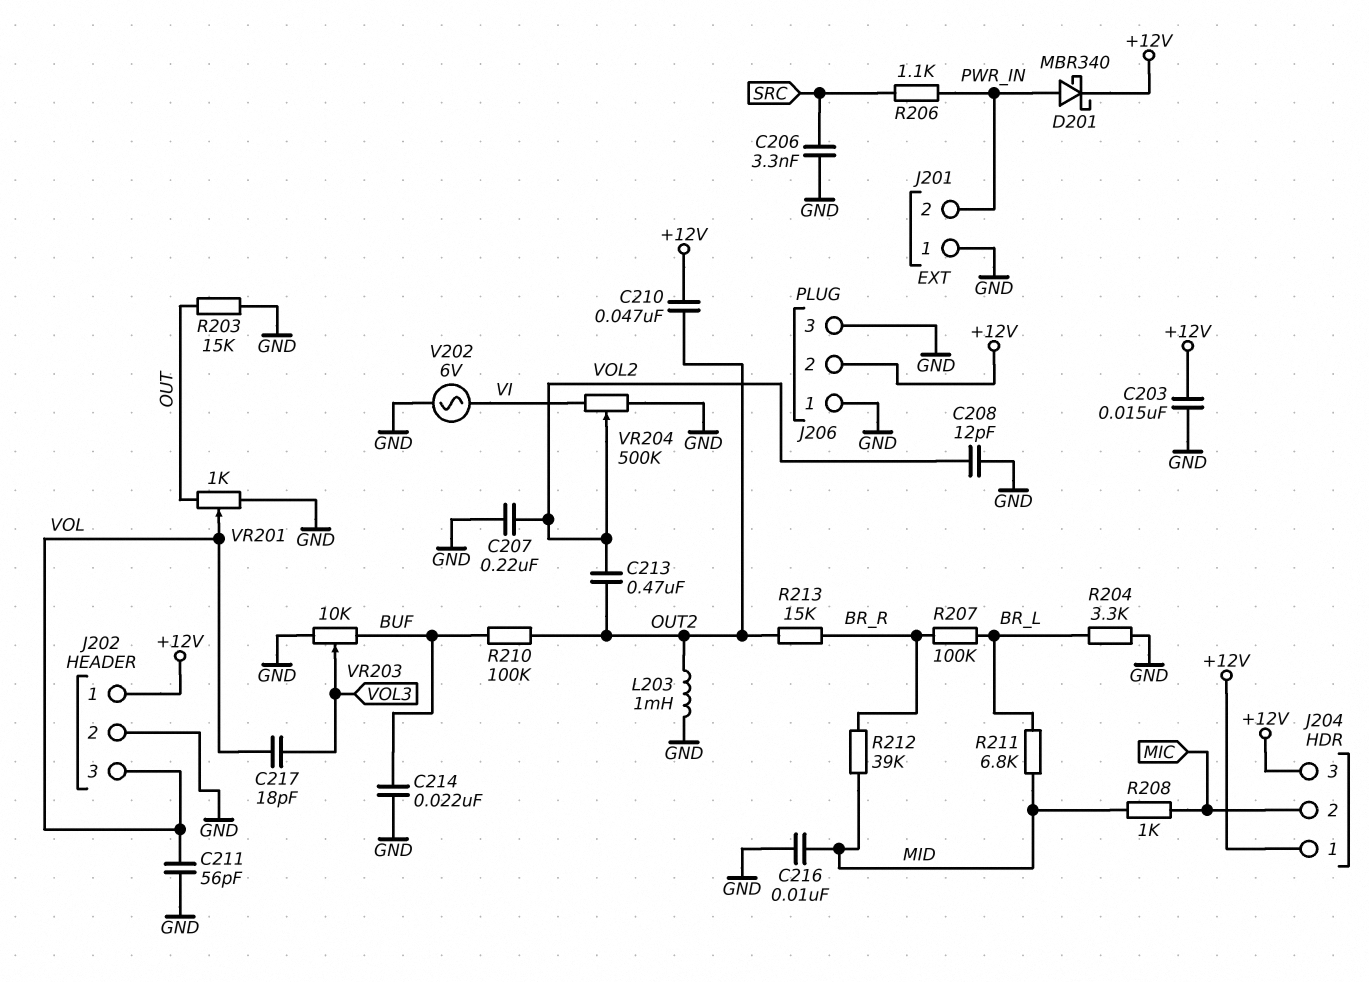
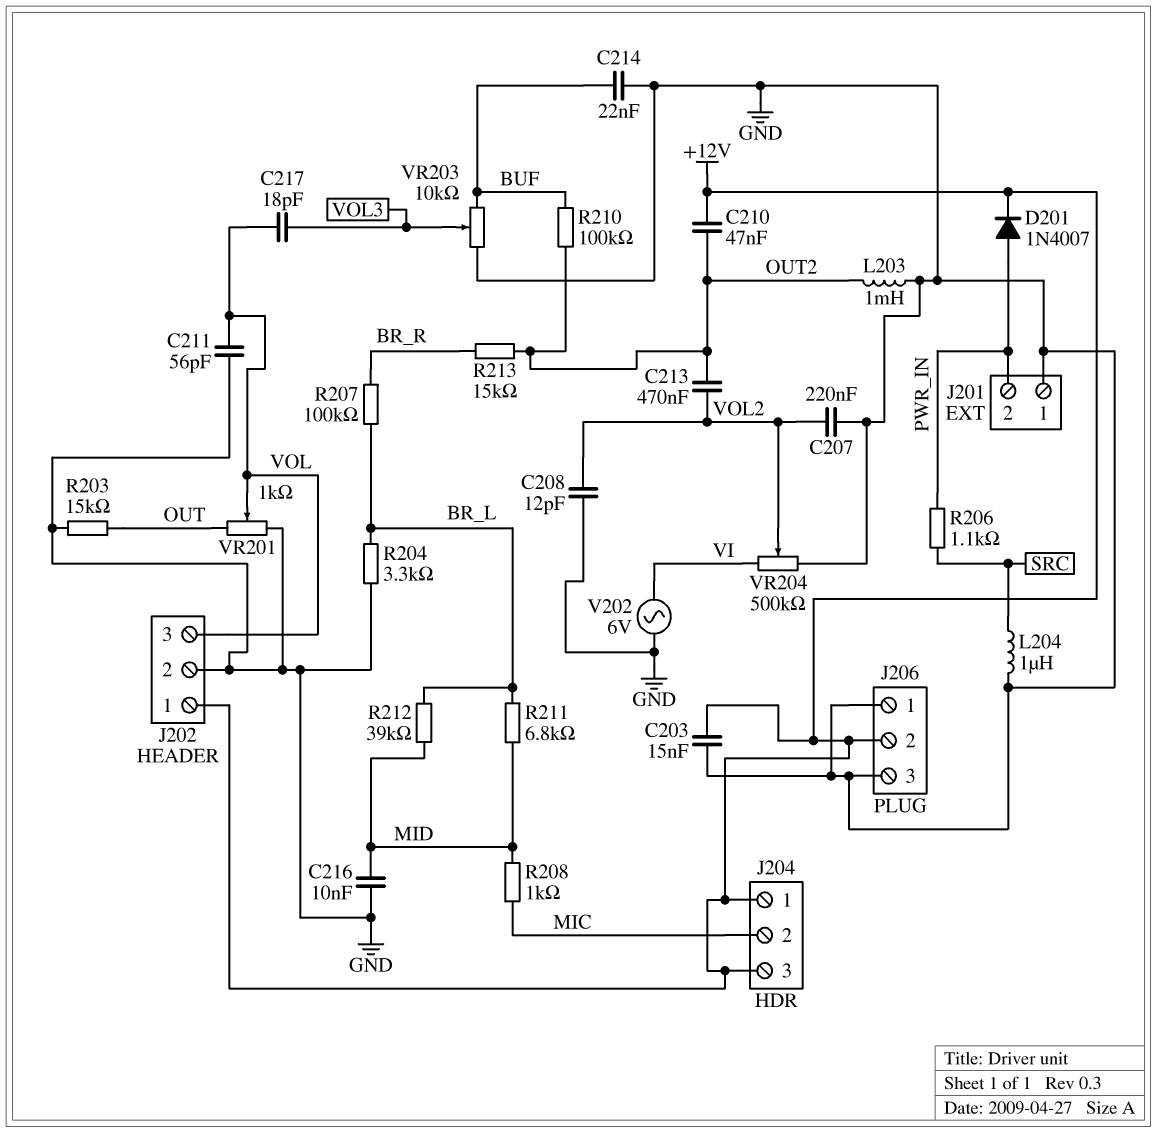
C206: 3.3nF (GND, SRC) -> none
D201: schottky MBR340 (A PWR_IN, K +12V) -> diode 1N4007 (A PWR_IN, K +12V)
L204: none -> 1uH (GND, SRC)
R212: 39k (BR_R, MID) -> 39k (BR_L, MID)

